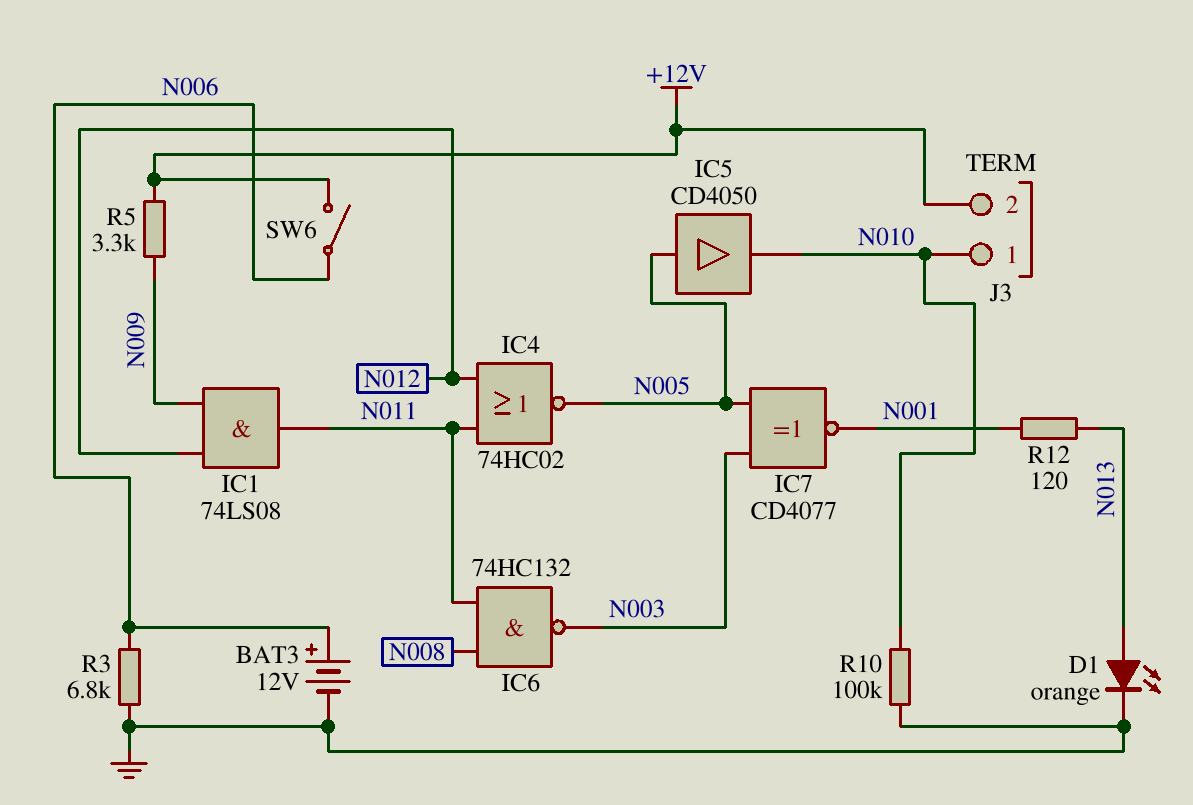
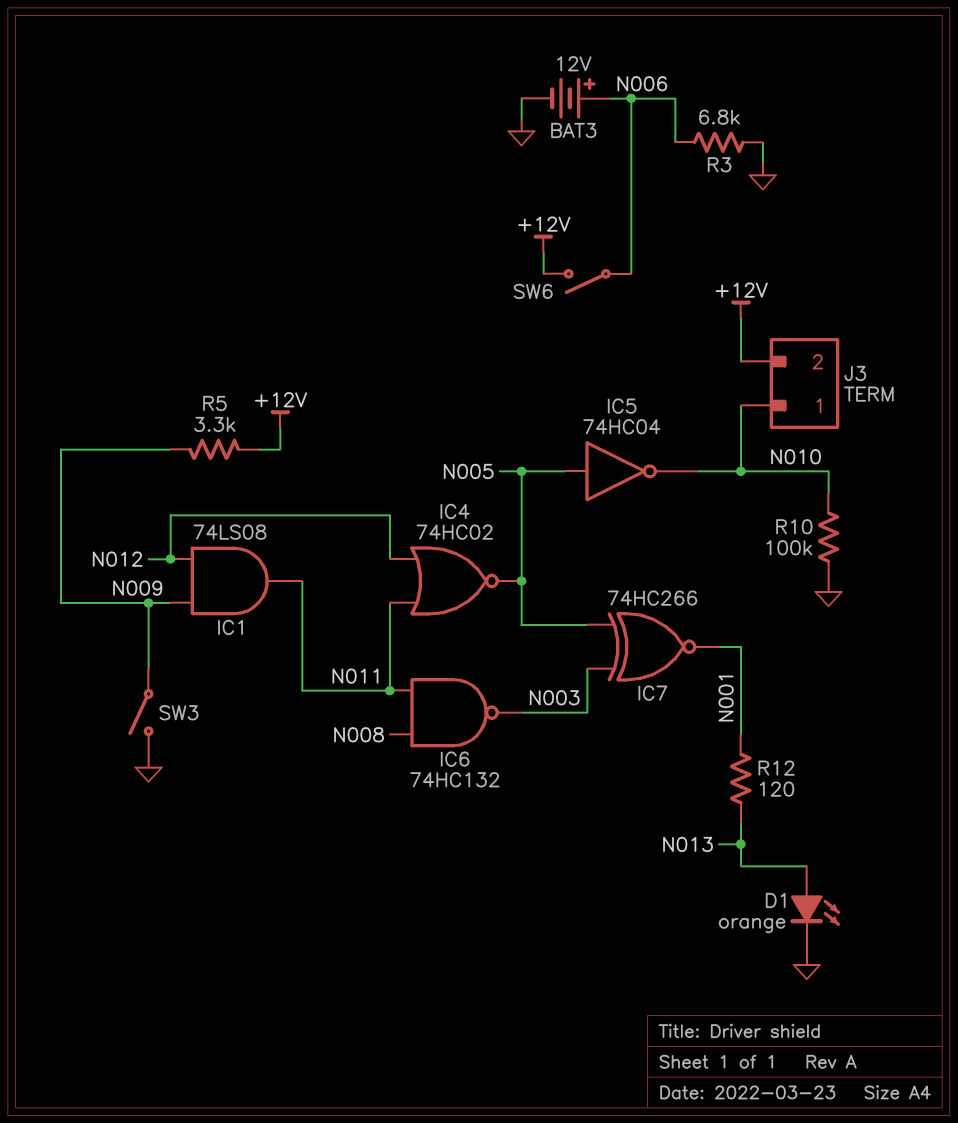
IC5: buffer CD4050 (in N005, out N010) -> NOT 74HC04 (in N005, out N010)
IC7: XNOR CD4077 (in N003, in N005, out N001) -> XNOR 74HC266 (in N003, in N005, out N001)
SW3: none -> switch (GND, N009)

